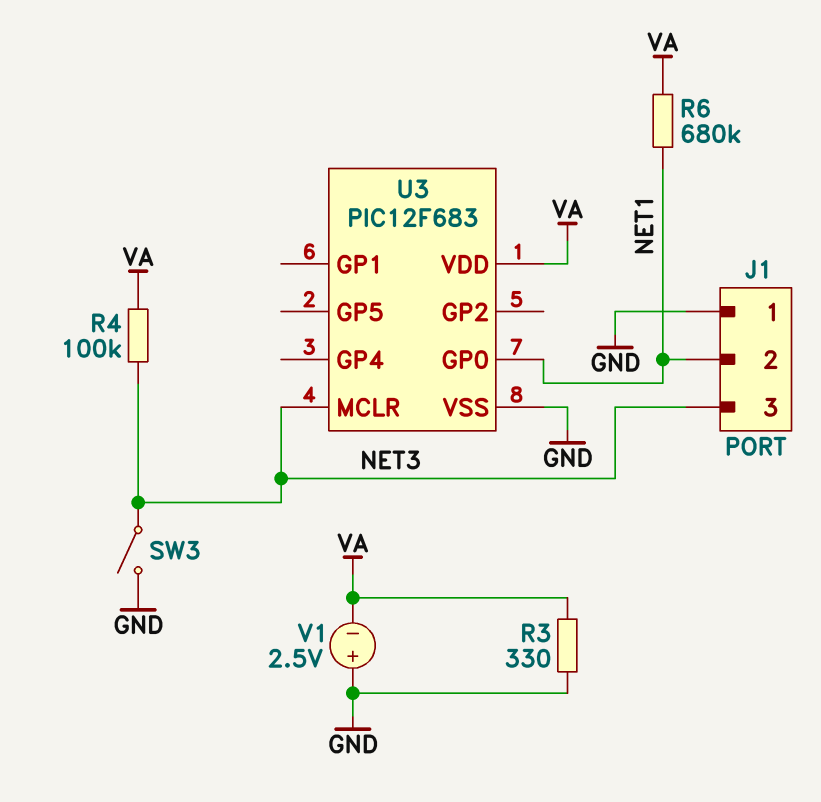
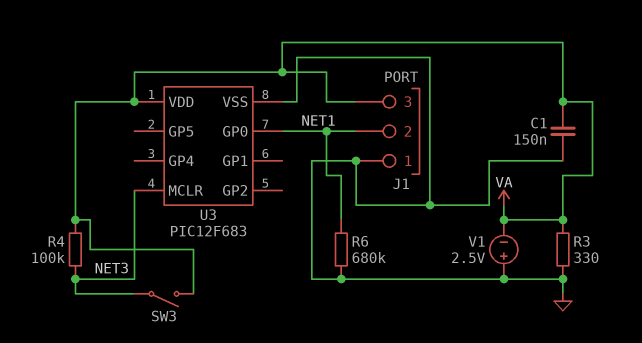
C1: none -> 150nF (GND, VA)
J1 pin 3: NET3 -> VA
R6: 680k (NET1, VA) -> 680k (GND, NET1)
SW3: switch (GND, NET3) -> switch (NET3, VA)

